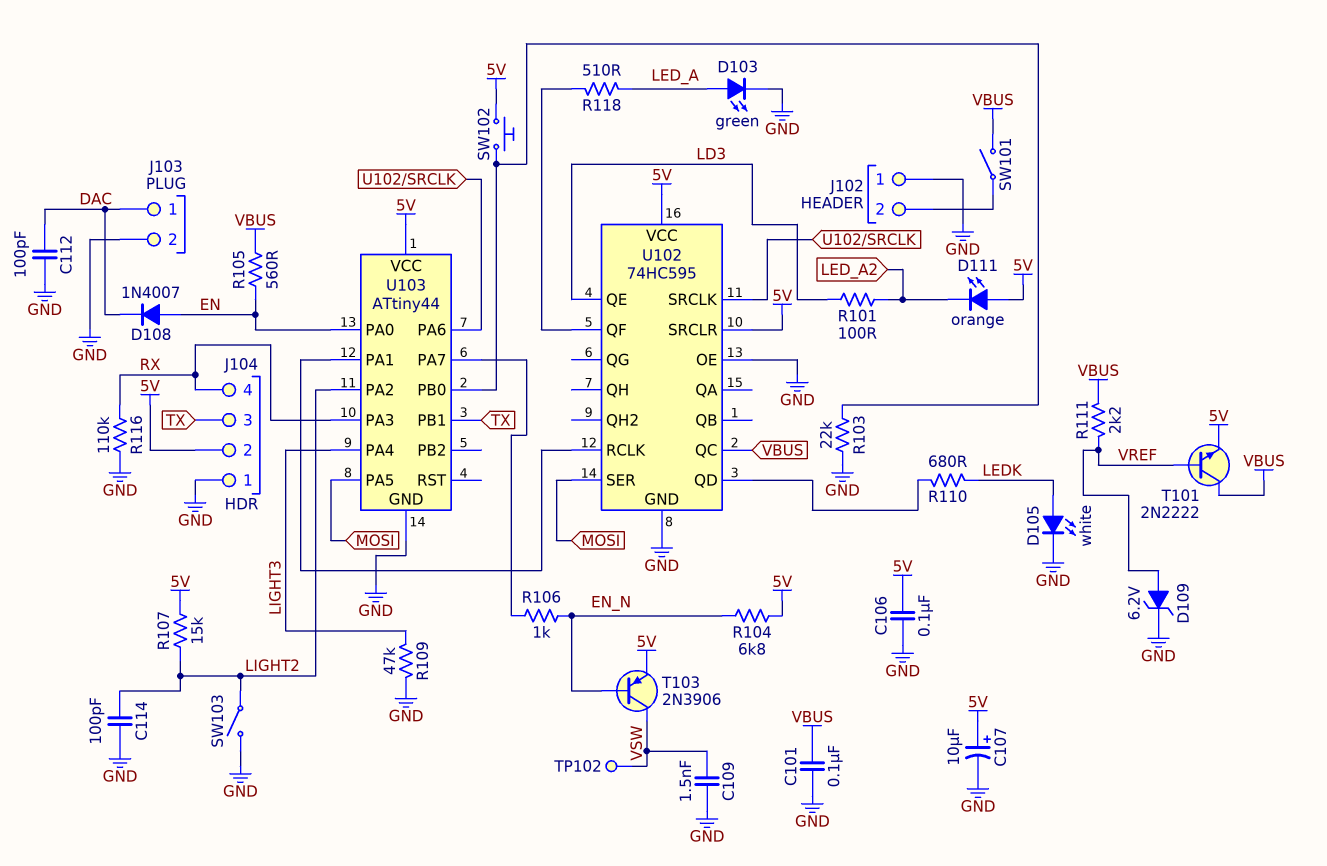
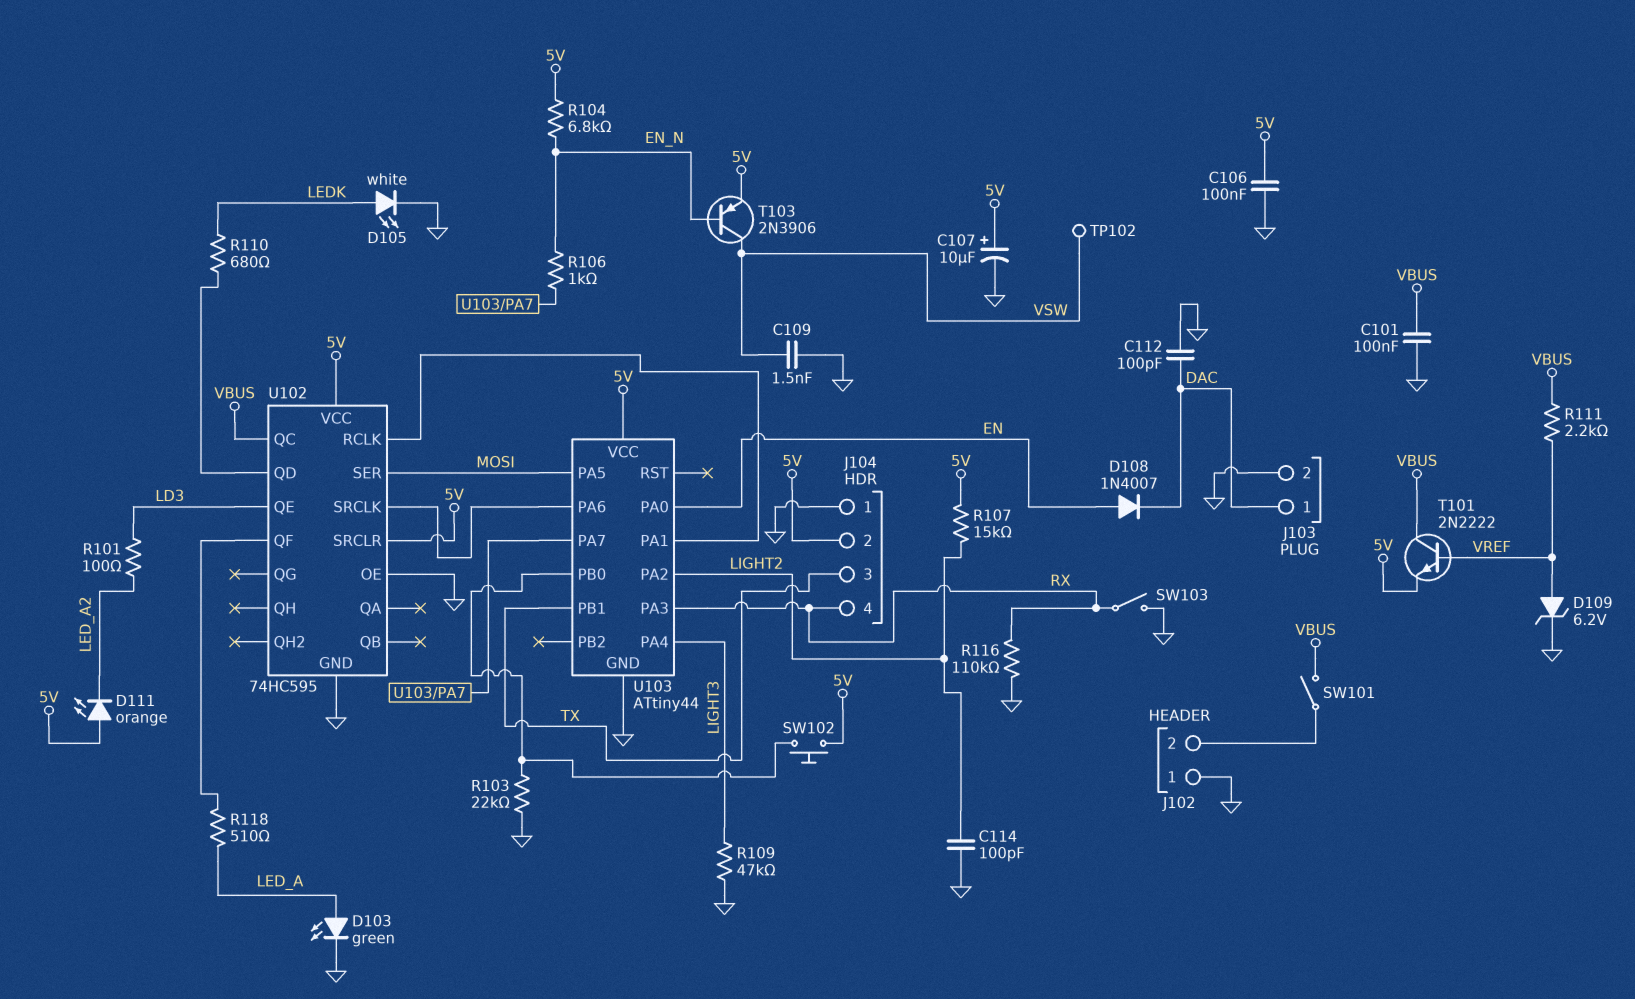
R105: 560 (EN, VBUS) -> none
SW103: switch (GND, LIGHT2) -> switch (GND, RX)

